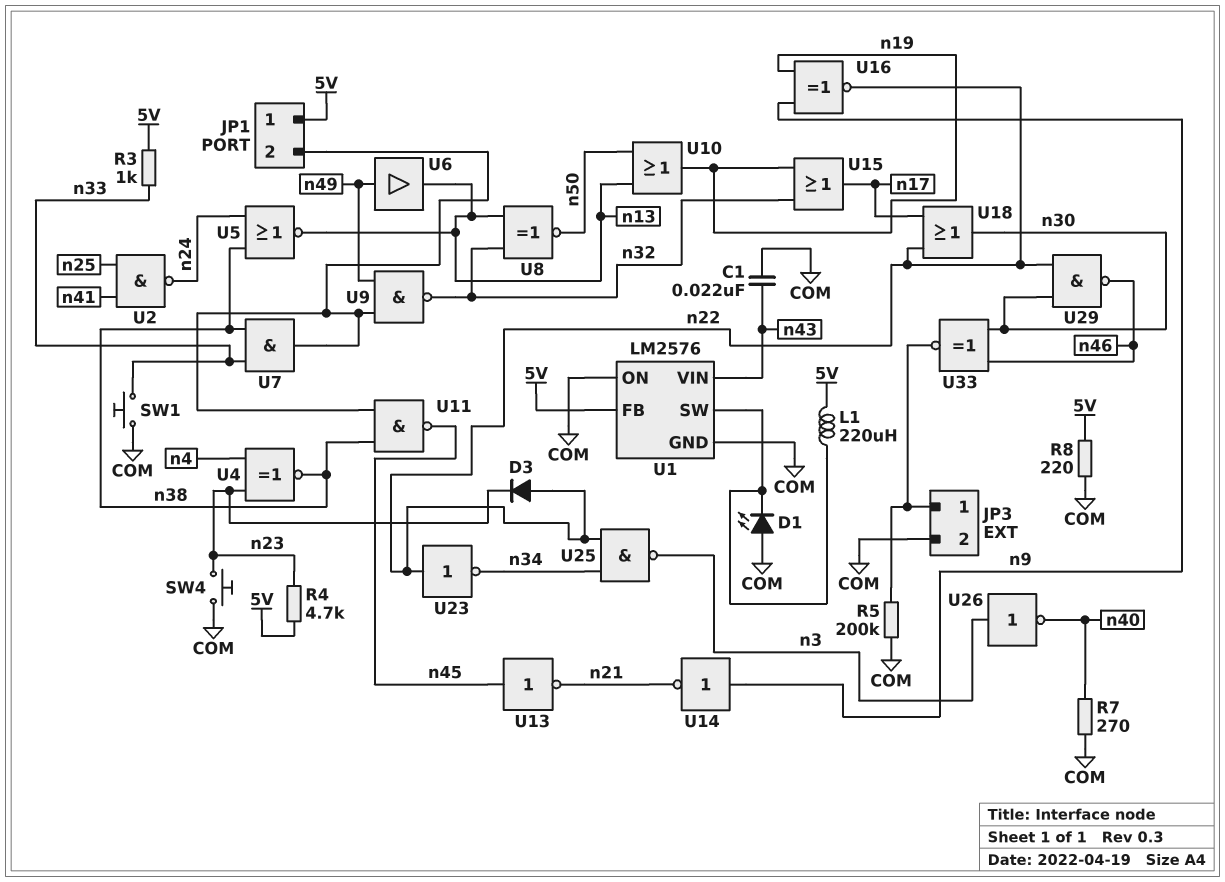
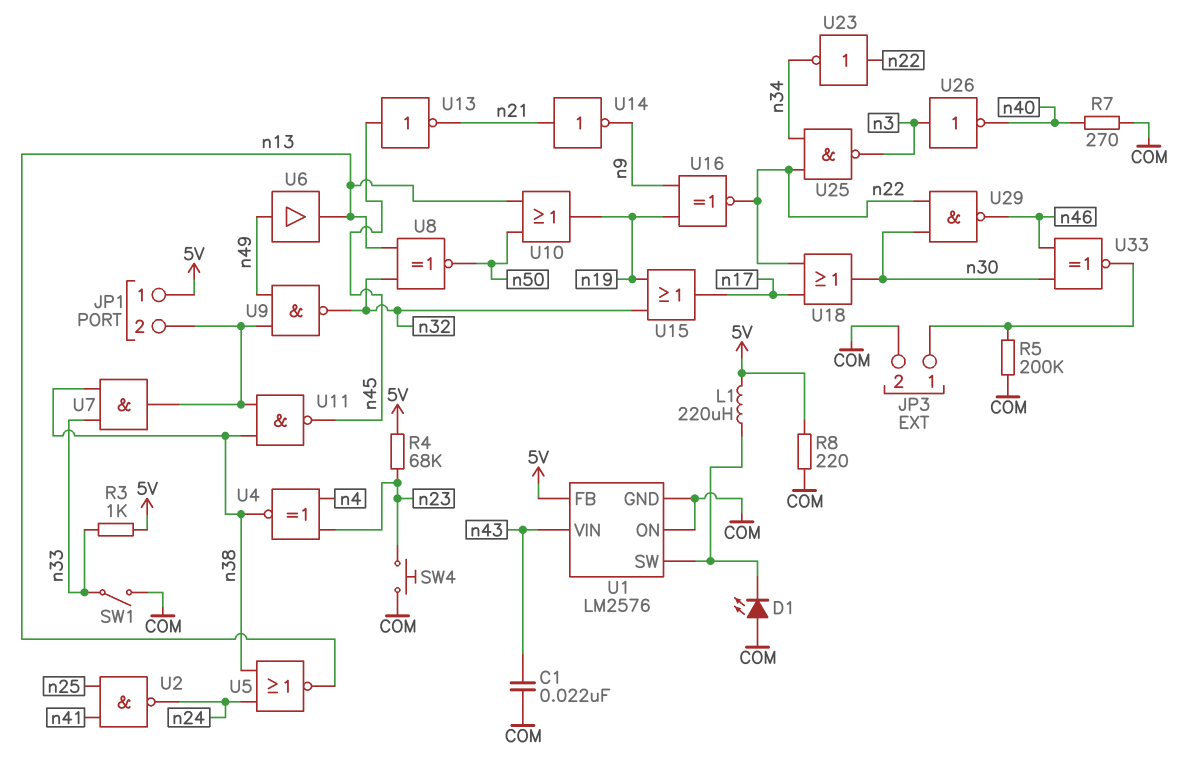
D3: diode (A n22, K n23) -> none
R4: 4.7k (5V, n23) -> 68k (5V, n23)
SW1: button (COM, n33) -> switch (COM, n33)
U14: NOT (in n9, out n21) -> NOT (in n21, out n9)

